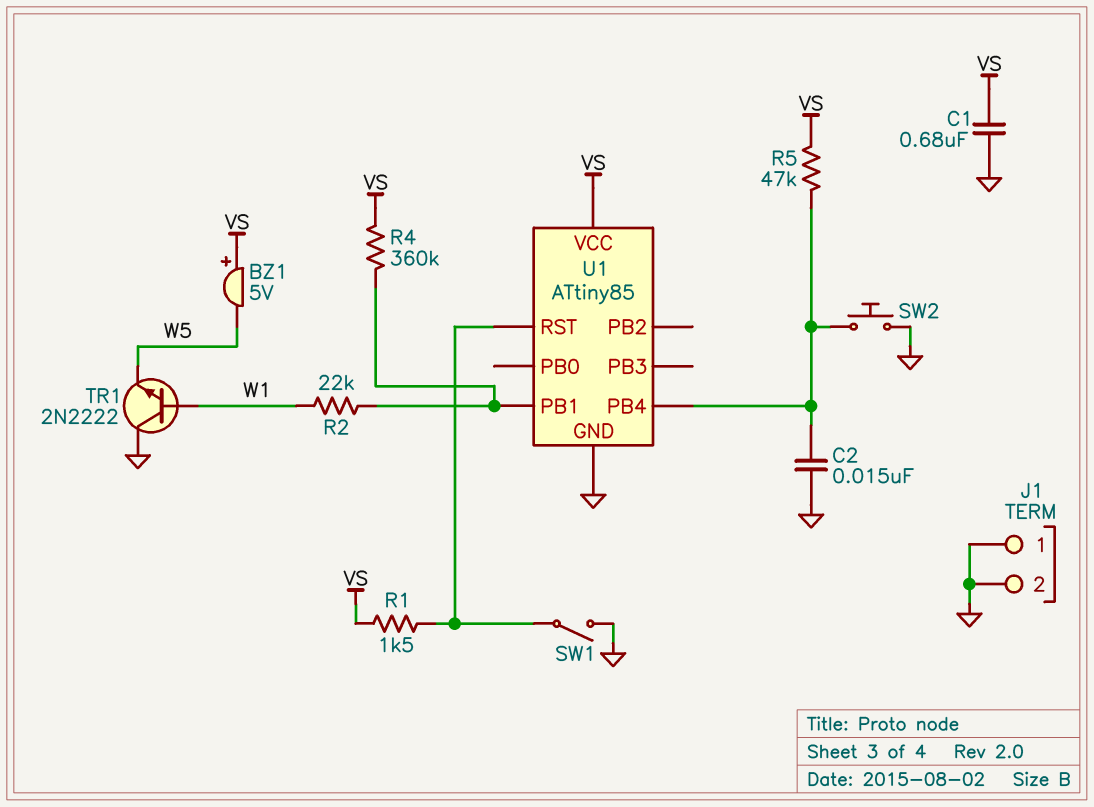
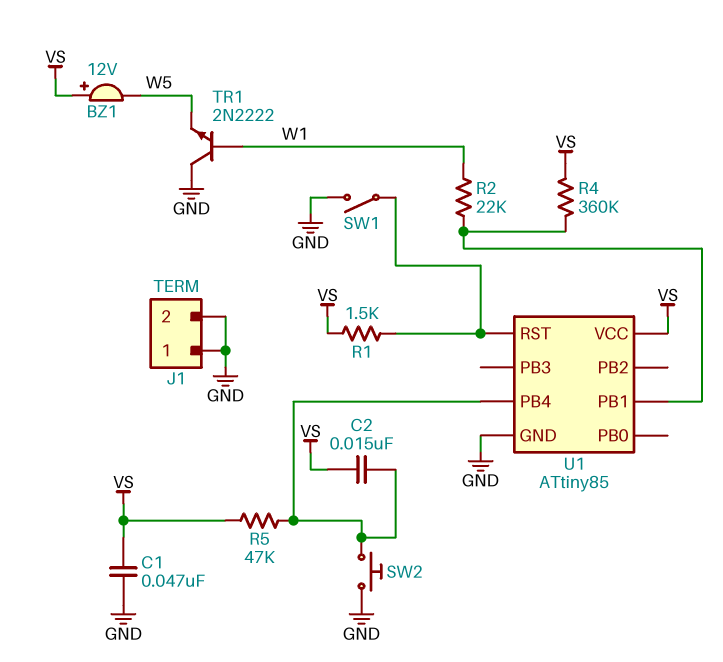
BZ1: buzzer 5V (plus VS, minus W5) -> buzzer 12V (plus VS, minus W5)
C1: 680nF (GND, VS) -> 47nF (GND, VS)
C2: 15nF (GND, U1/PB4) -> 15nF (U1/PB4, VS)

